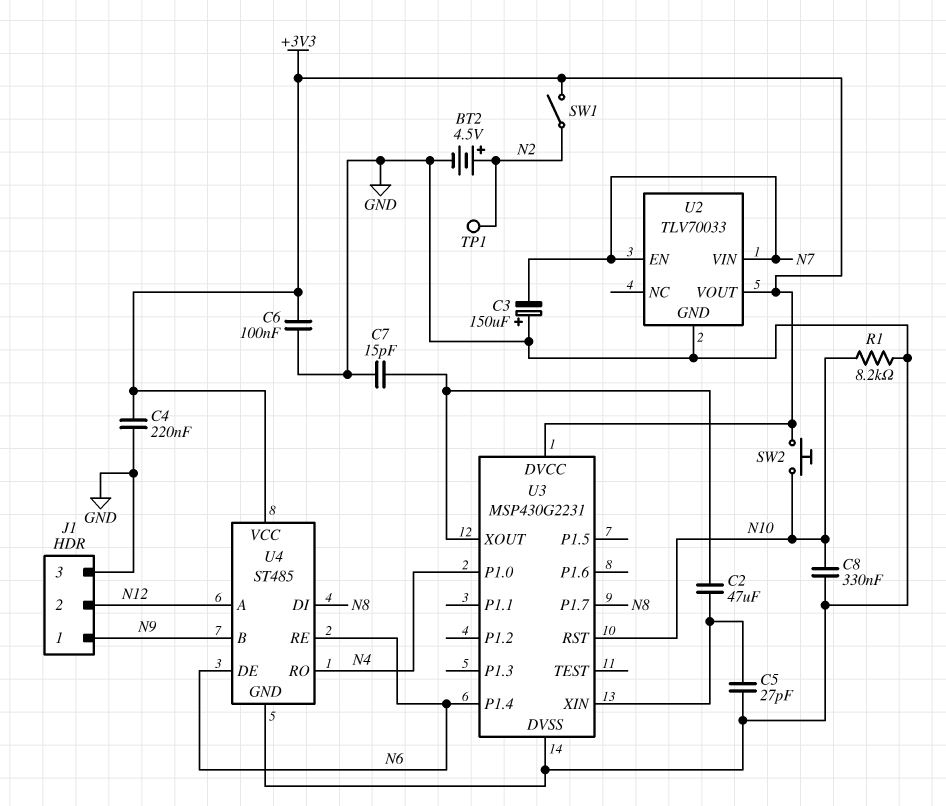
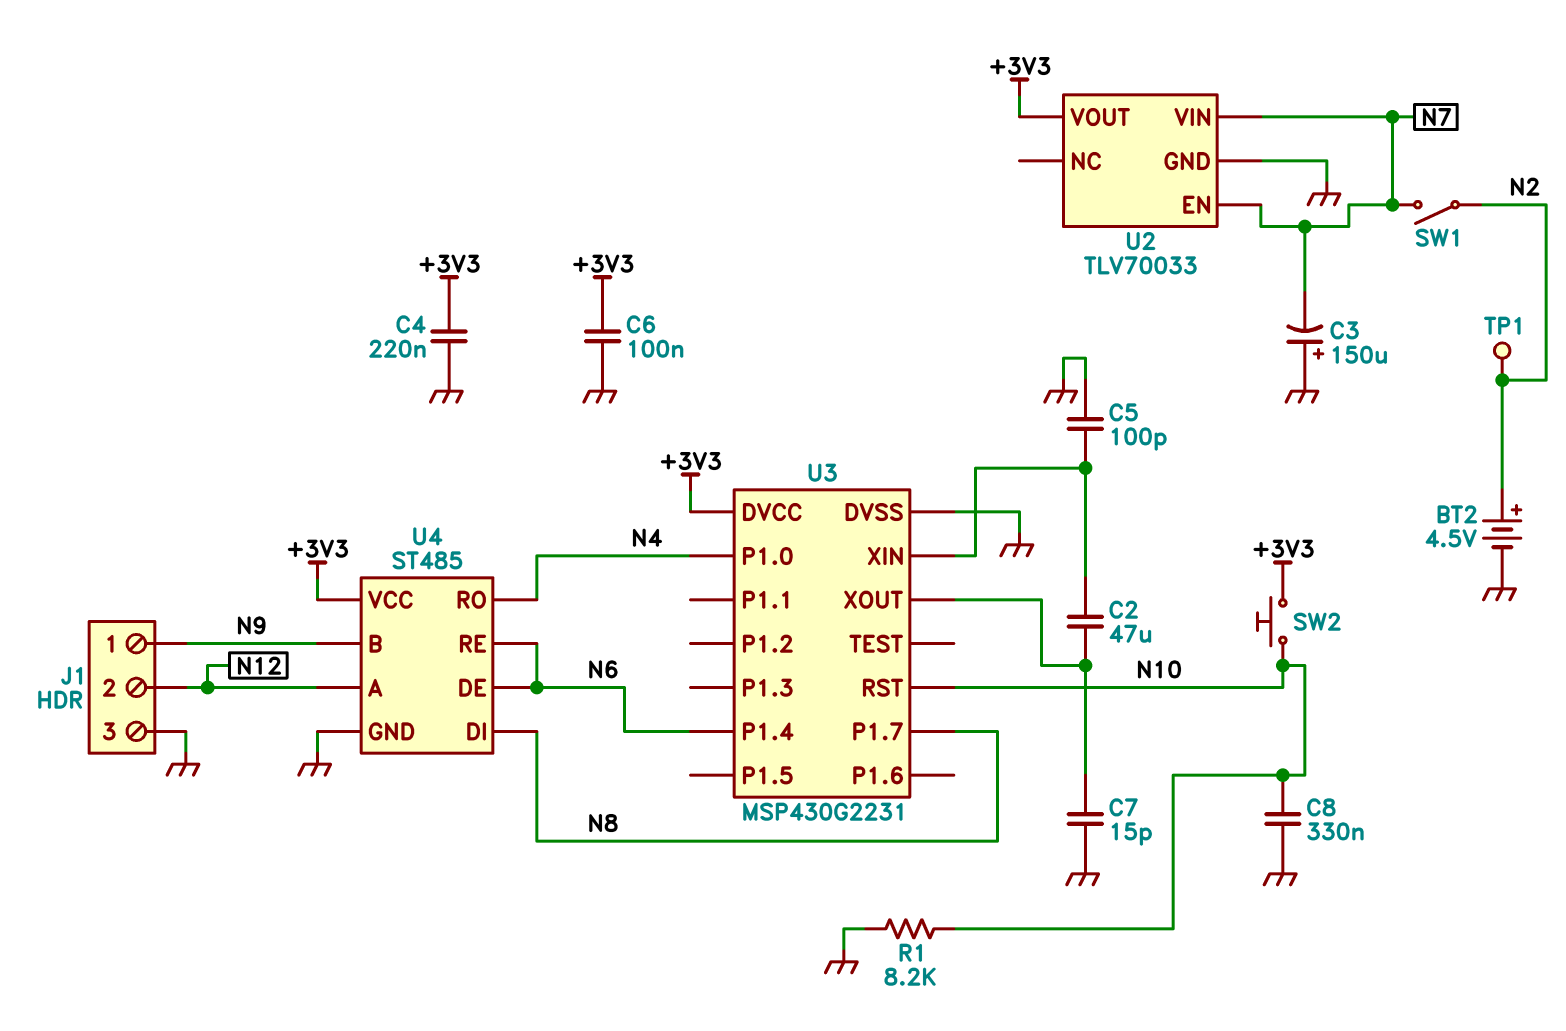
C5: 27pF (GND, U3/XIN) -> 100pF (GND, U3/XIN)
SW1: switch (+3V3, N2) -> switch (N2, N7)

